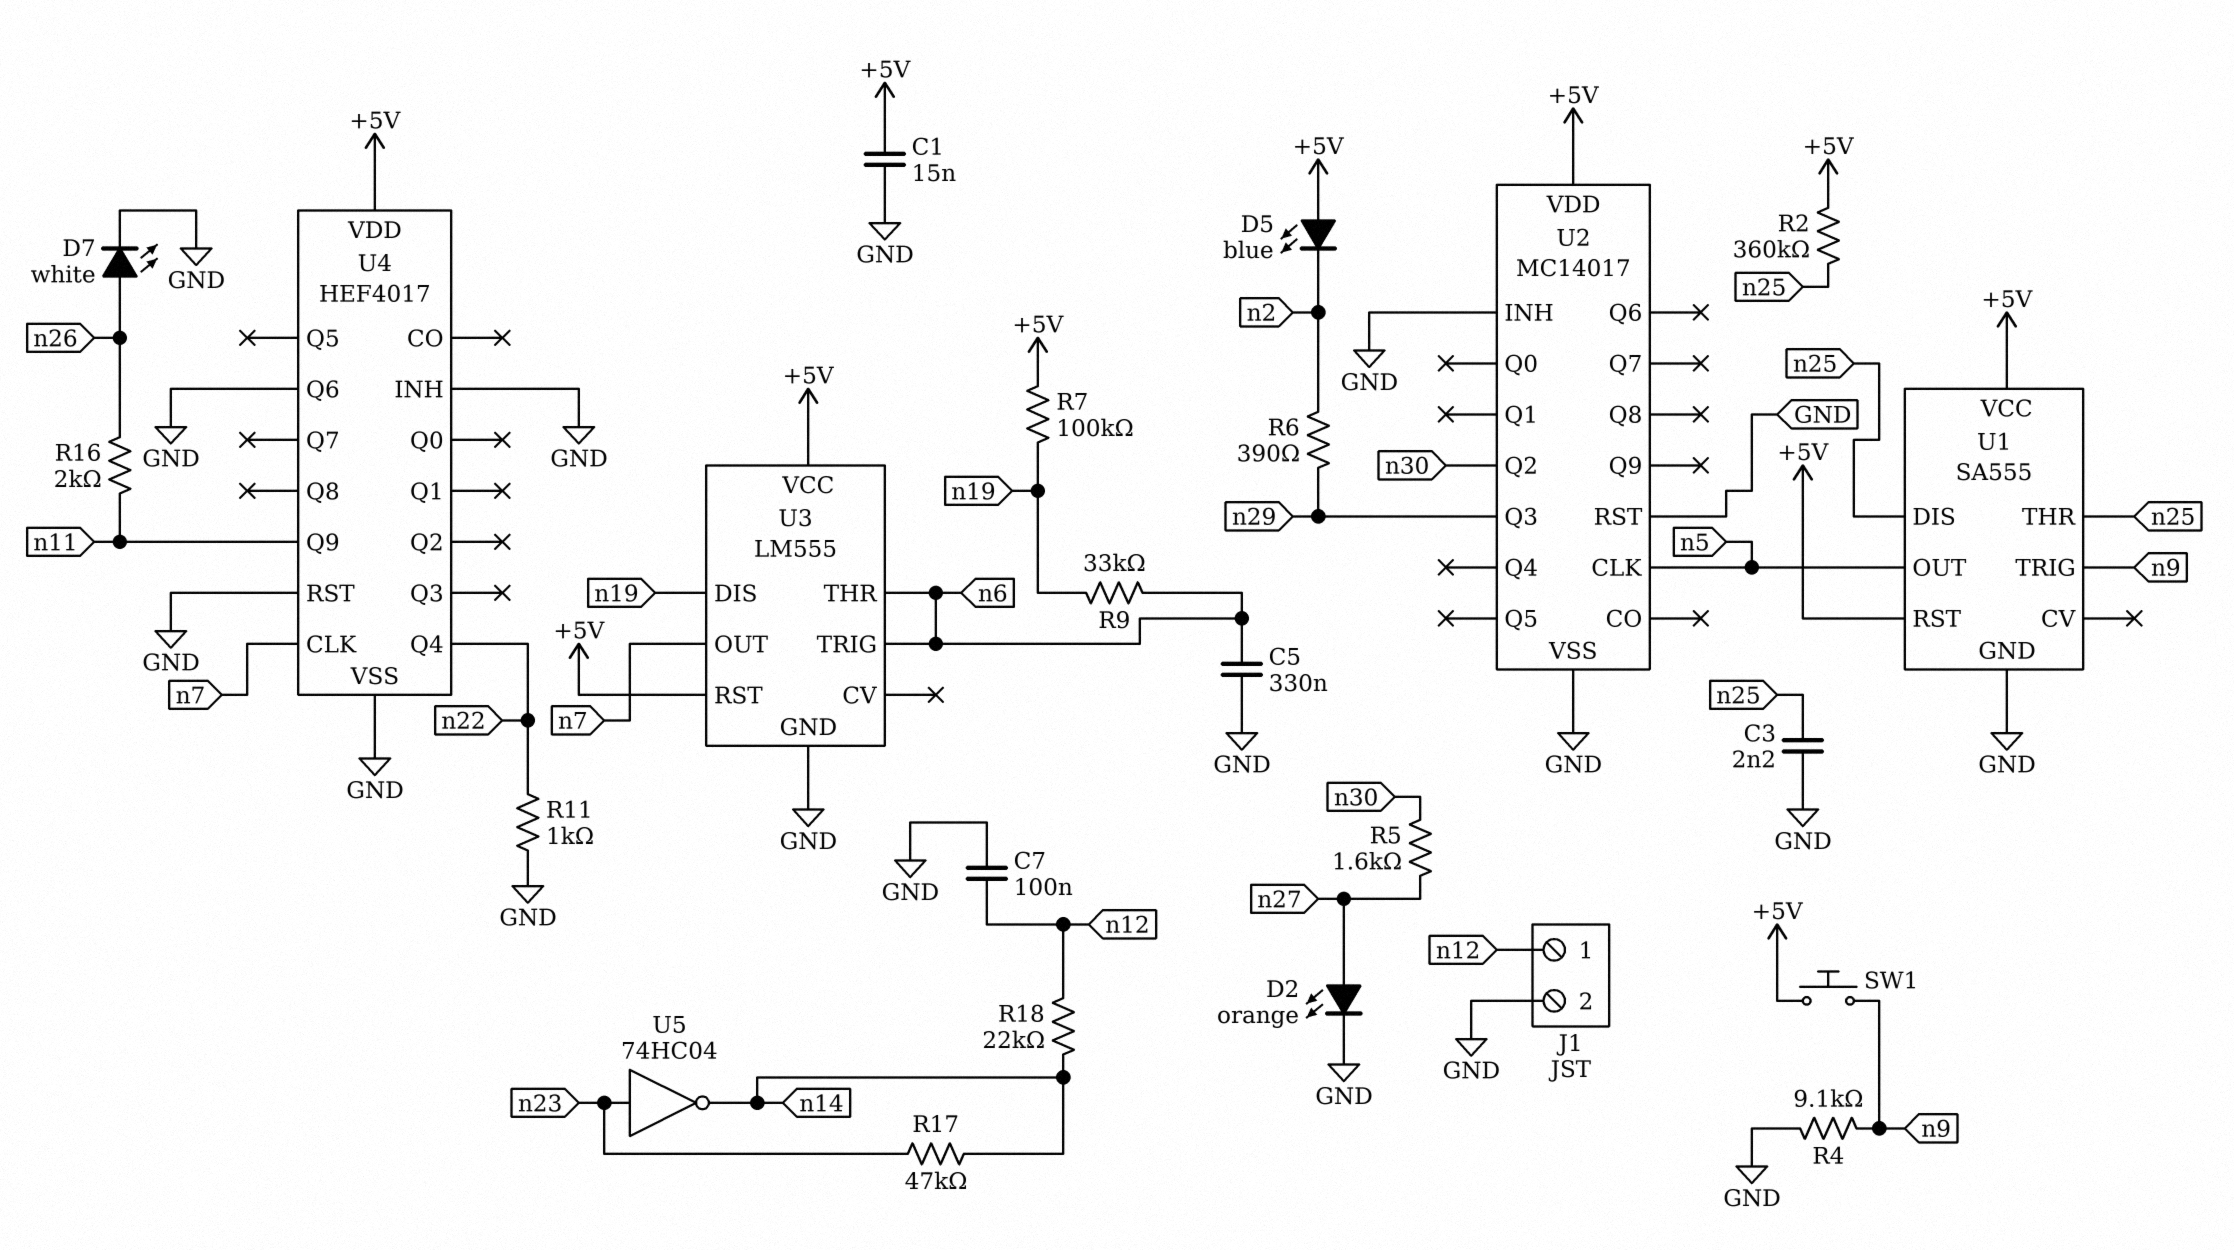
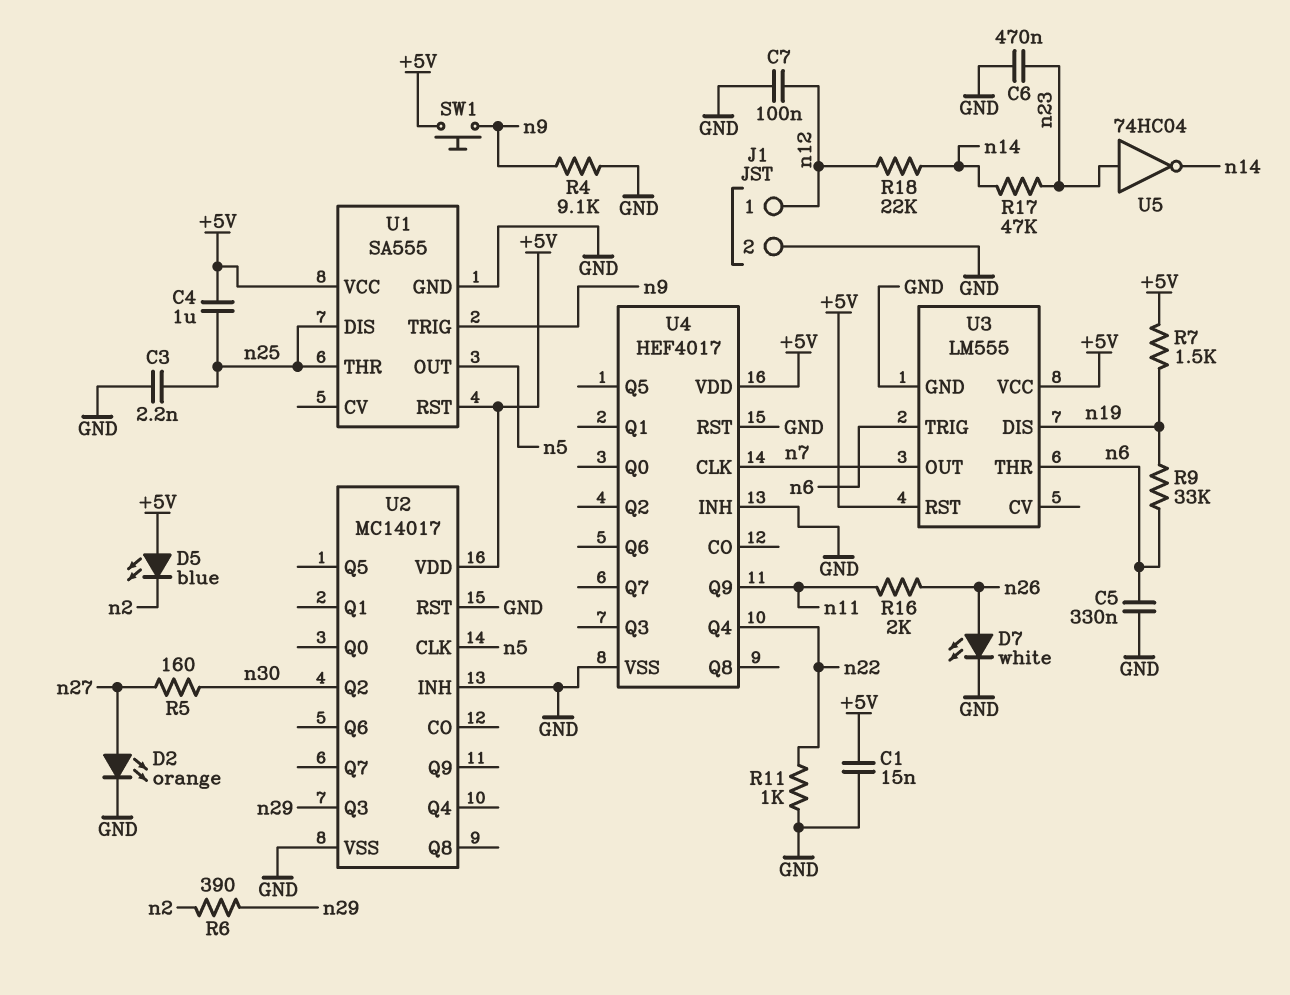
C4: none -> 1uF (+5V, n25)
C6: none -> 470nF (GND, n23)
R2: 360k (+5V, n25) -> none
R5: 1.6k (n27, n30) -> 160 (n27, n30)
R7: 100k (+5V, n19) -> 1.5k (+5V, n19)
U4 pin Q6: GND -> none

